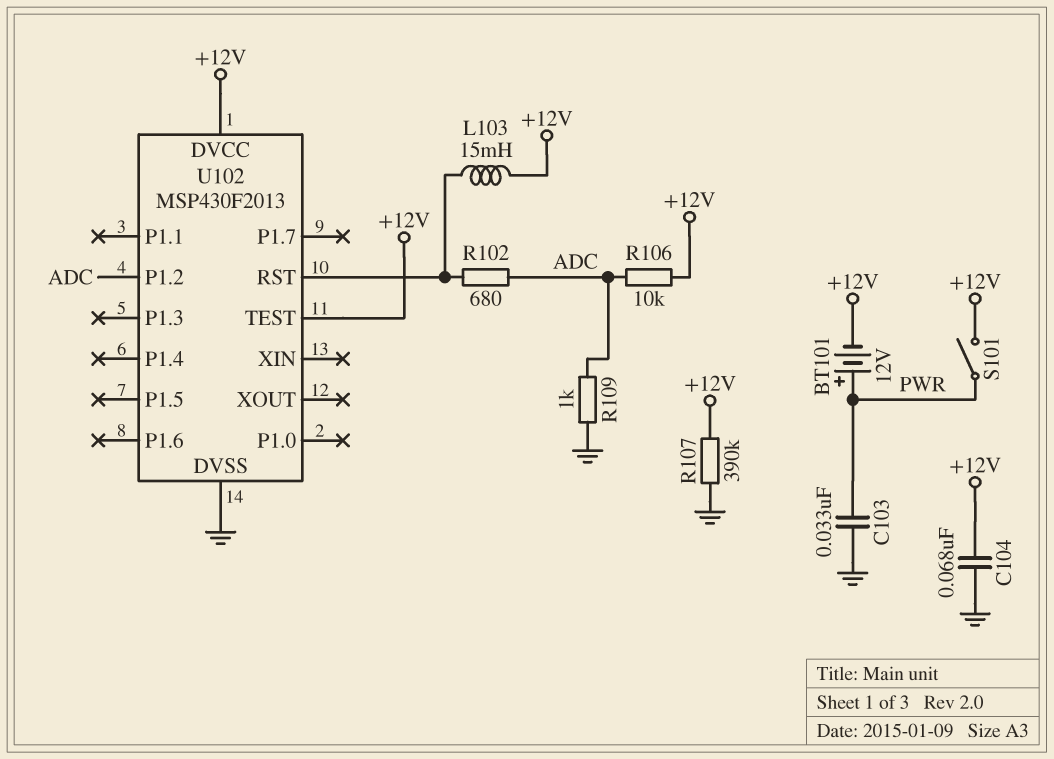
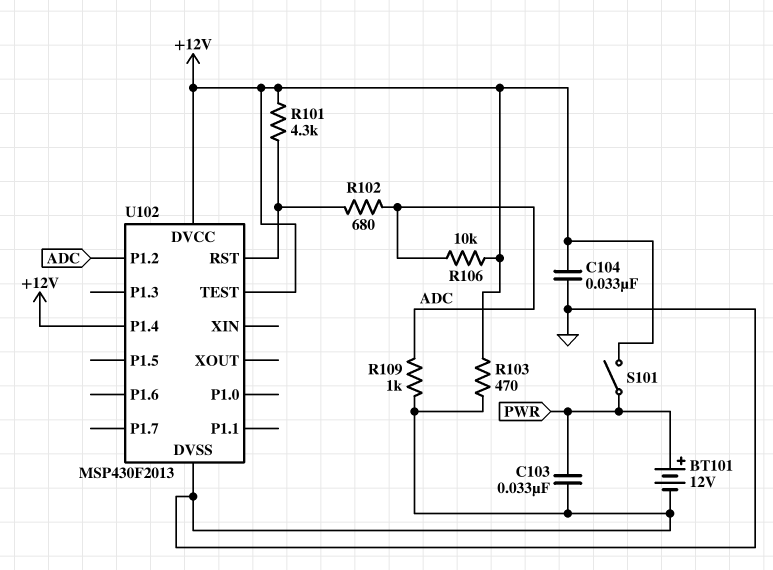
BT101: 12V (plus PWR, minus +12V) -> 12V (plus PWR, minus GND)
C104: 68nF (+12V, GND) -> 33nF (+12V, GND)
L103: 15mH (+12V, U102/RST) -> none
R101: none -> 4.3k (+12V, U102/RST)
R103: none -> 470 (+12V, GND)
R107: 390k (+12V, GND) -> none
U102 pin P1.4: none -> +12V

